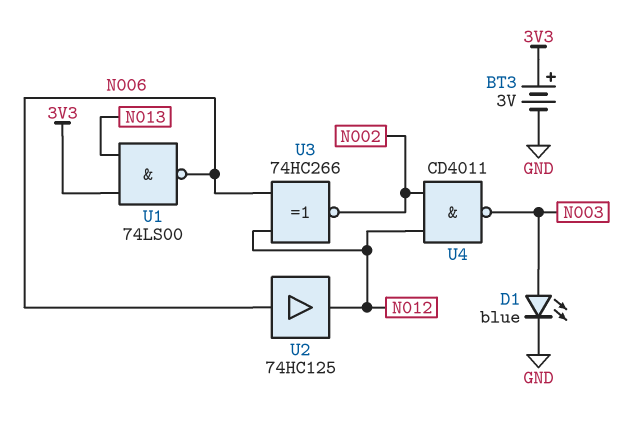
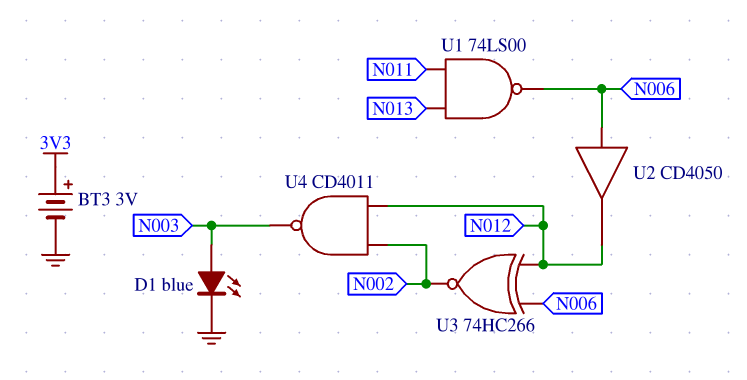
U1: NAND 74LS00 (in 3V3, in N013, out N006) -> NAND 74LS00 (in N011, in N013, out N006)
U2: buffer 74HC125 (in N006, out N012) -> buffer CD4050 (in N006, out N012)

